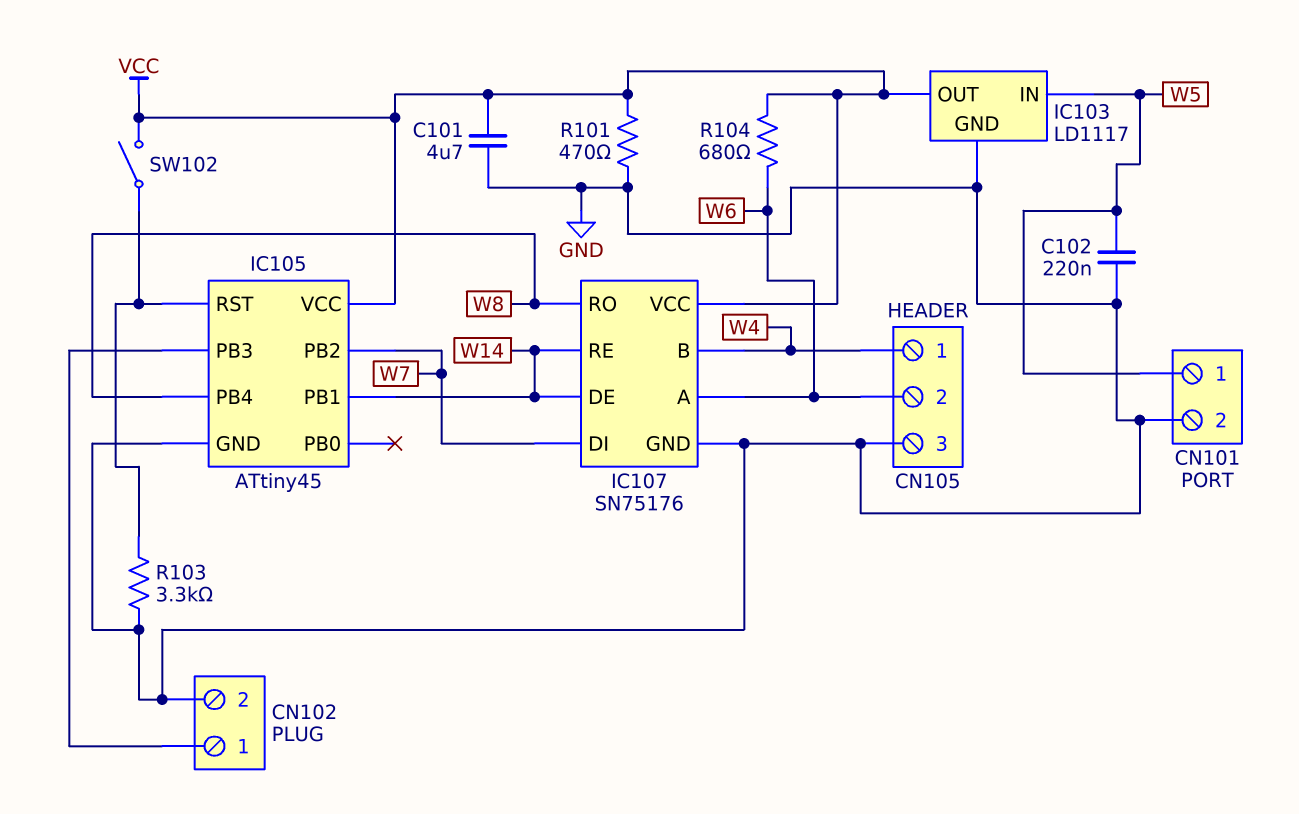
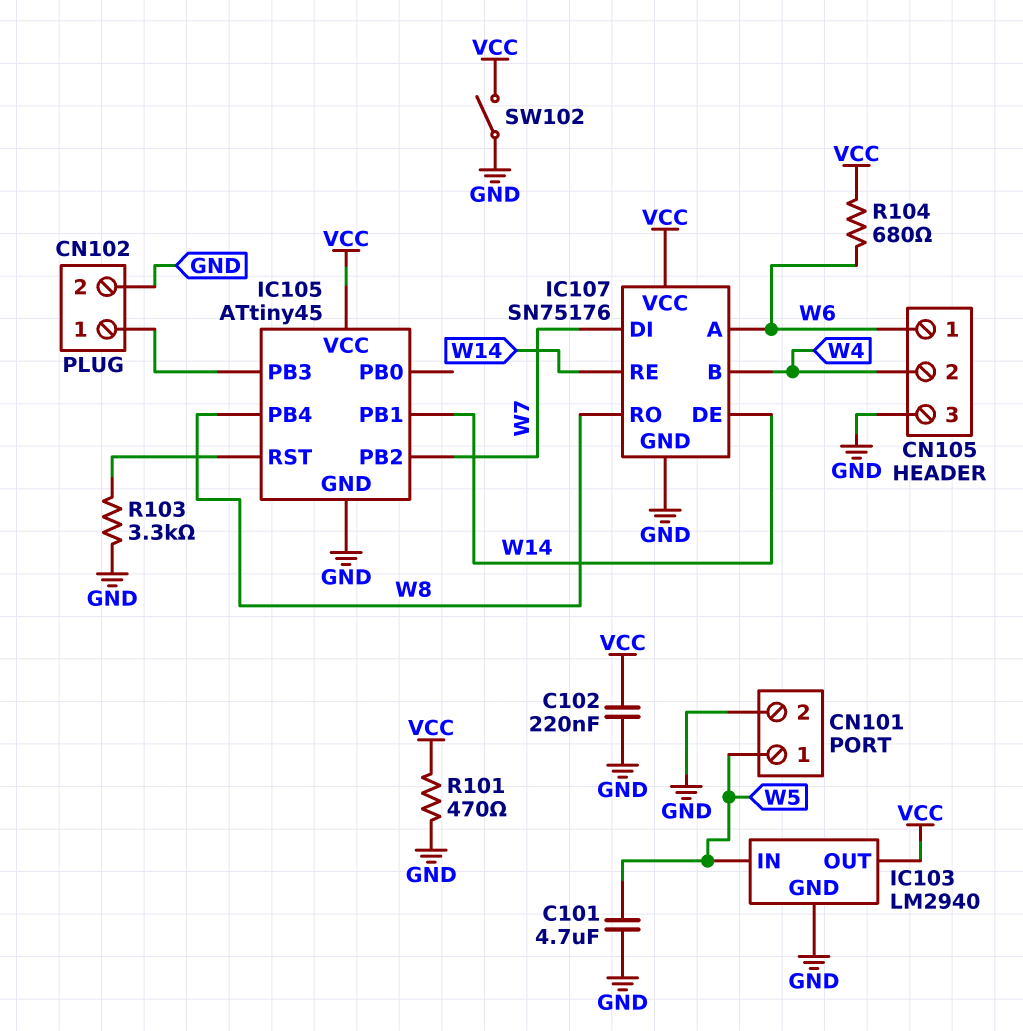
C101: 4.7uF (GND, VCC) -> 4.7uF (GND, W5)
C102: 220nF (GND, W5) -> 220nF (GND, VCC)
CN105 pin 1: W4 -> W6
CN105 pin 2: W6 -> W4
IC103: LD1117 -> LM2940
SW102: switch (IC105/RST, VCC) -> switch (GND, VCC)

